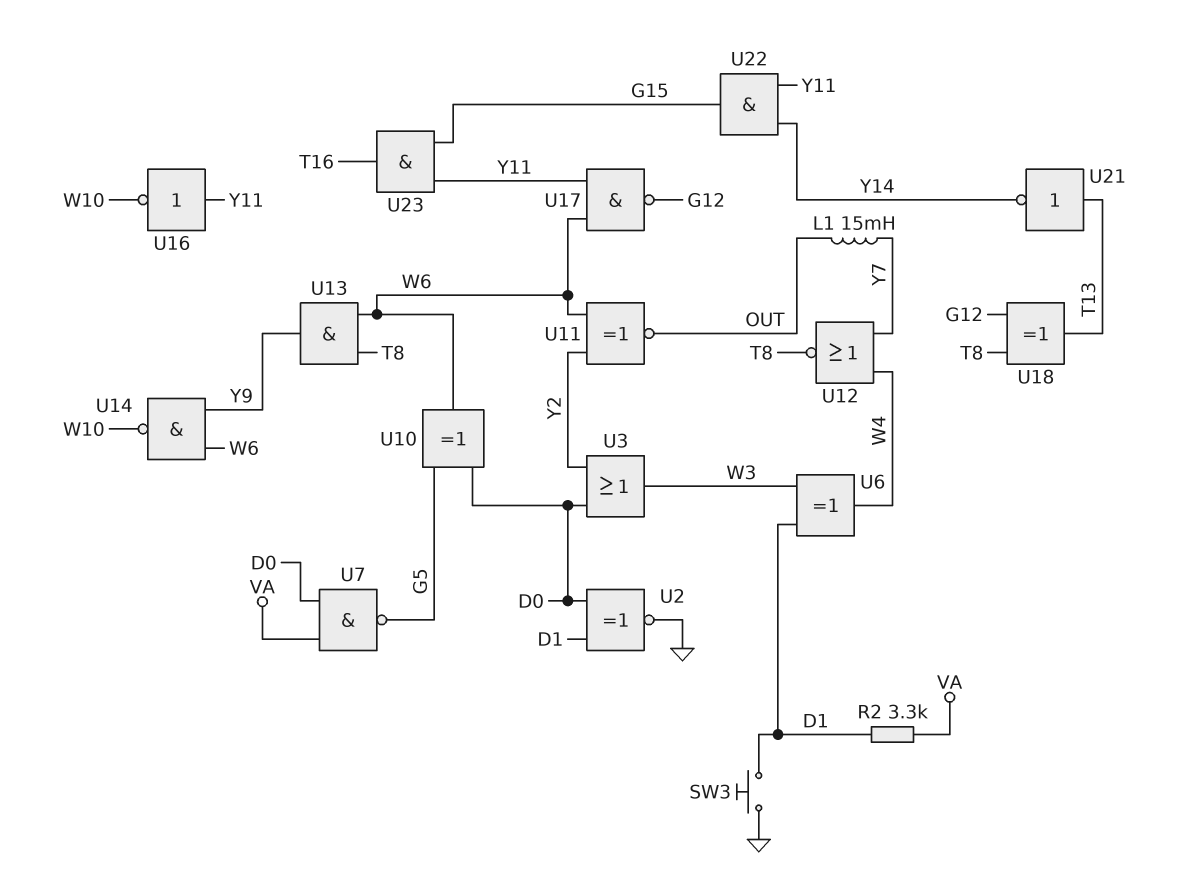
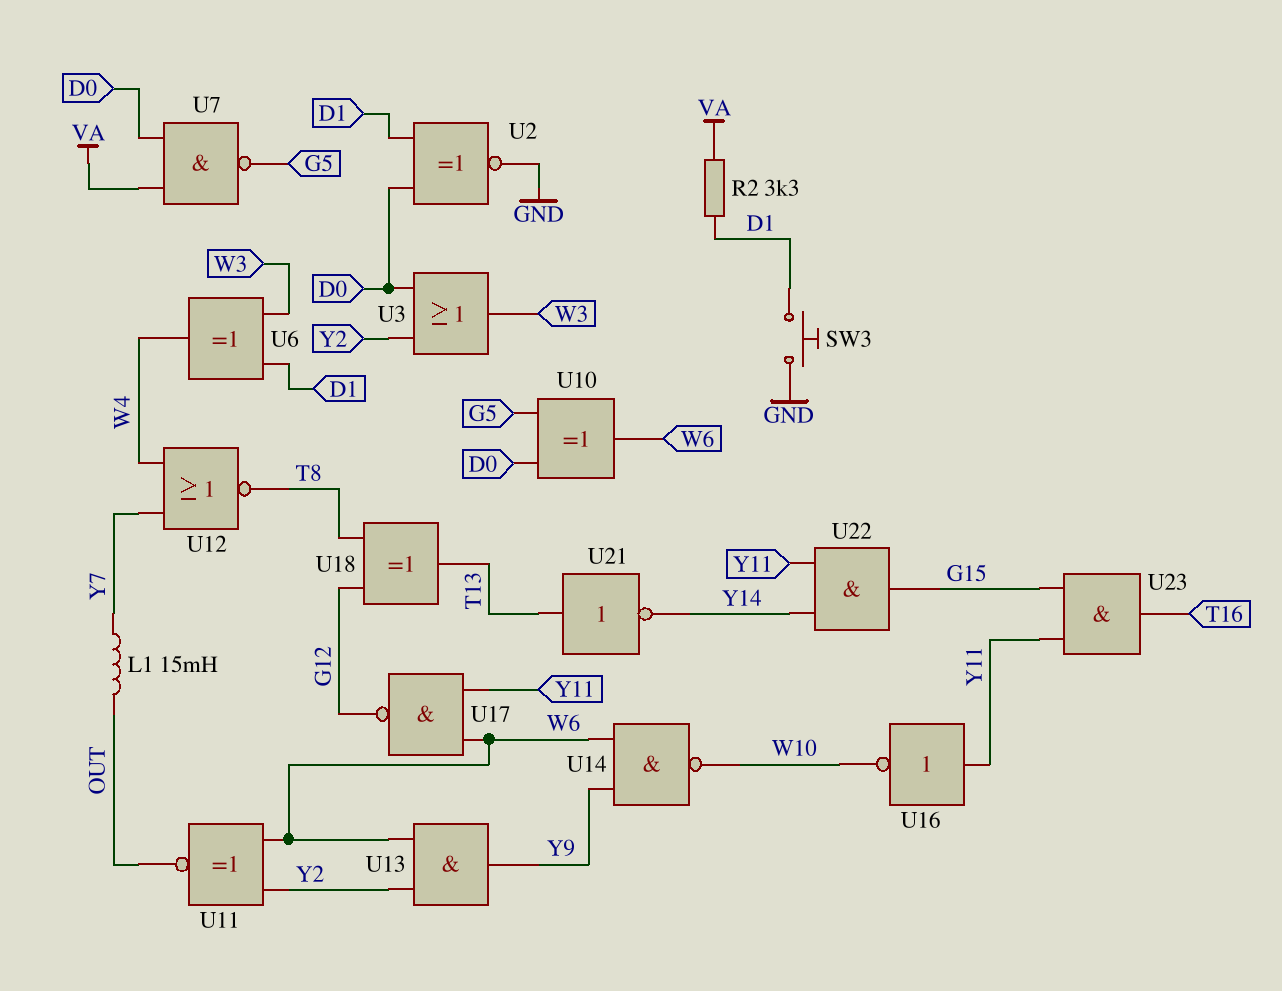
U13: AND (in T8, in W6, out Y9) -> AND (in W6, in Y2, out Y9)

